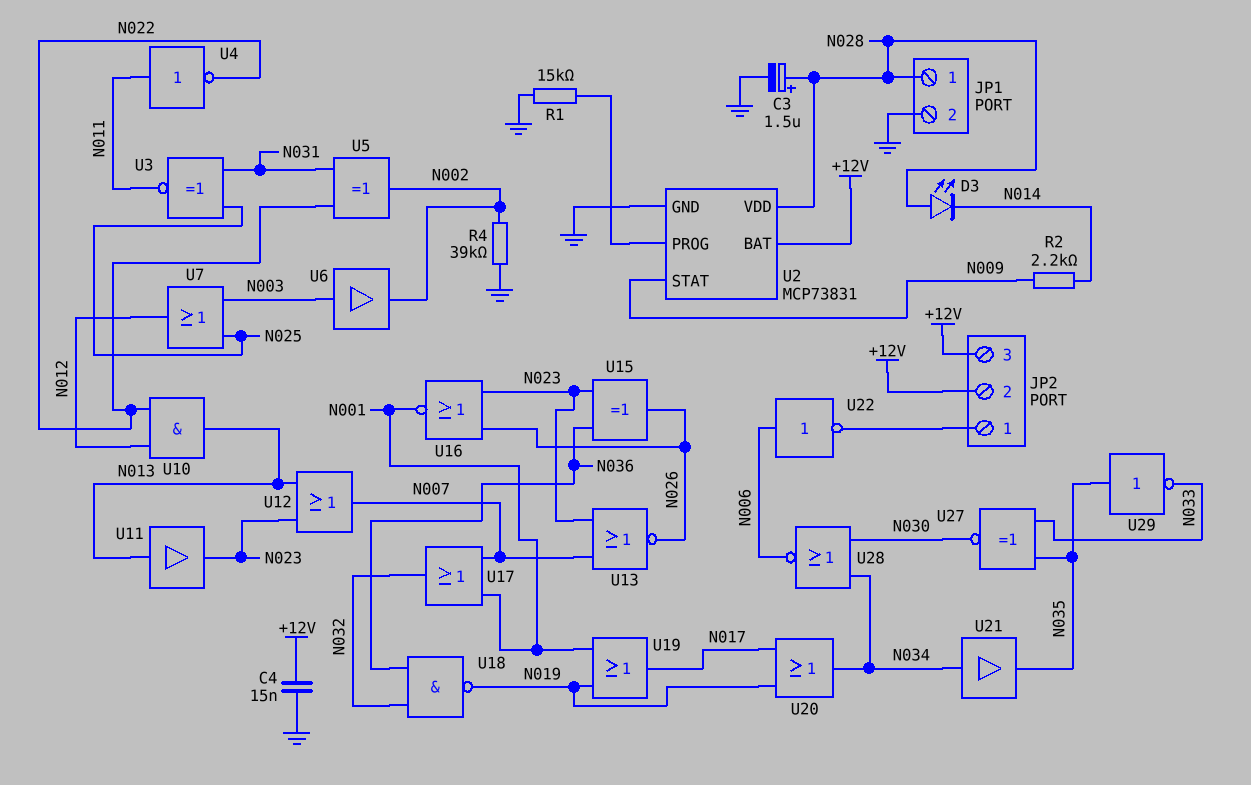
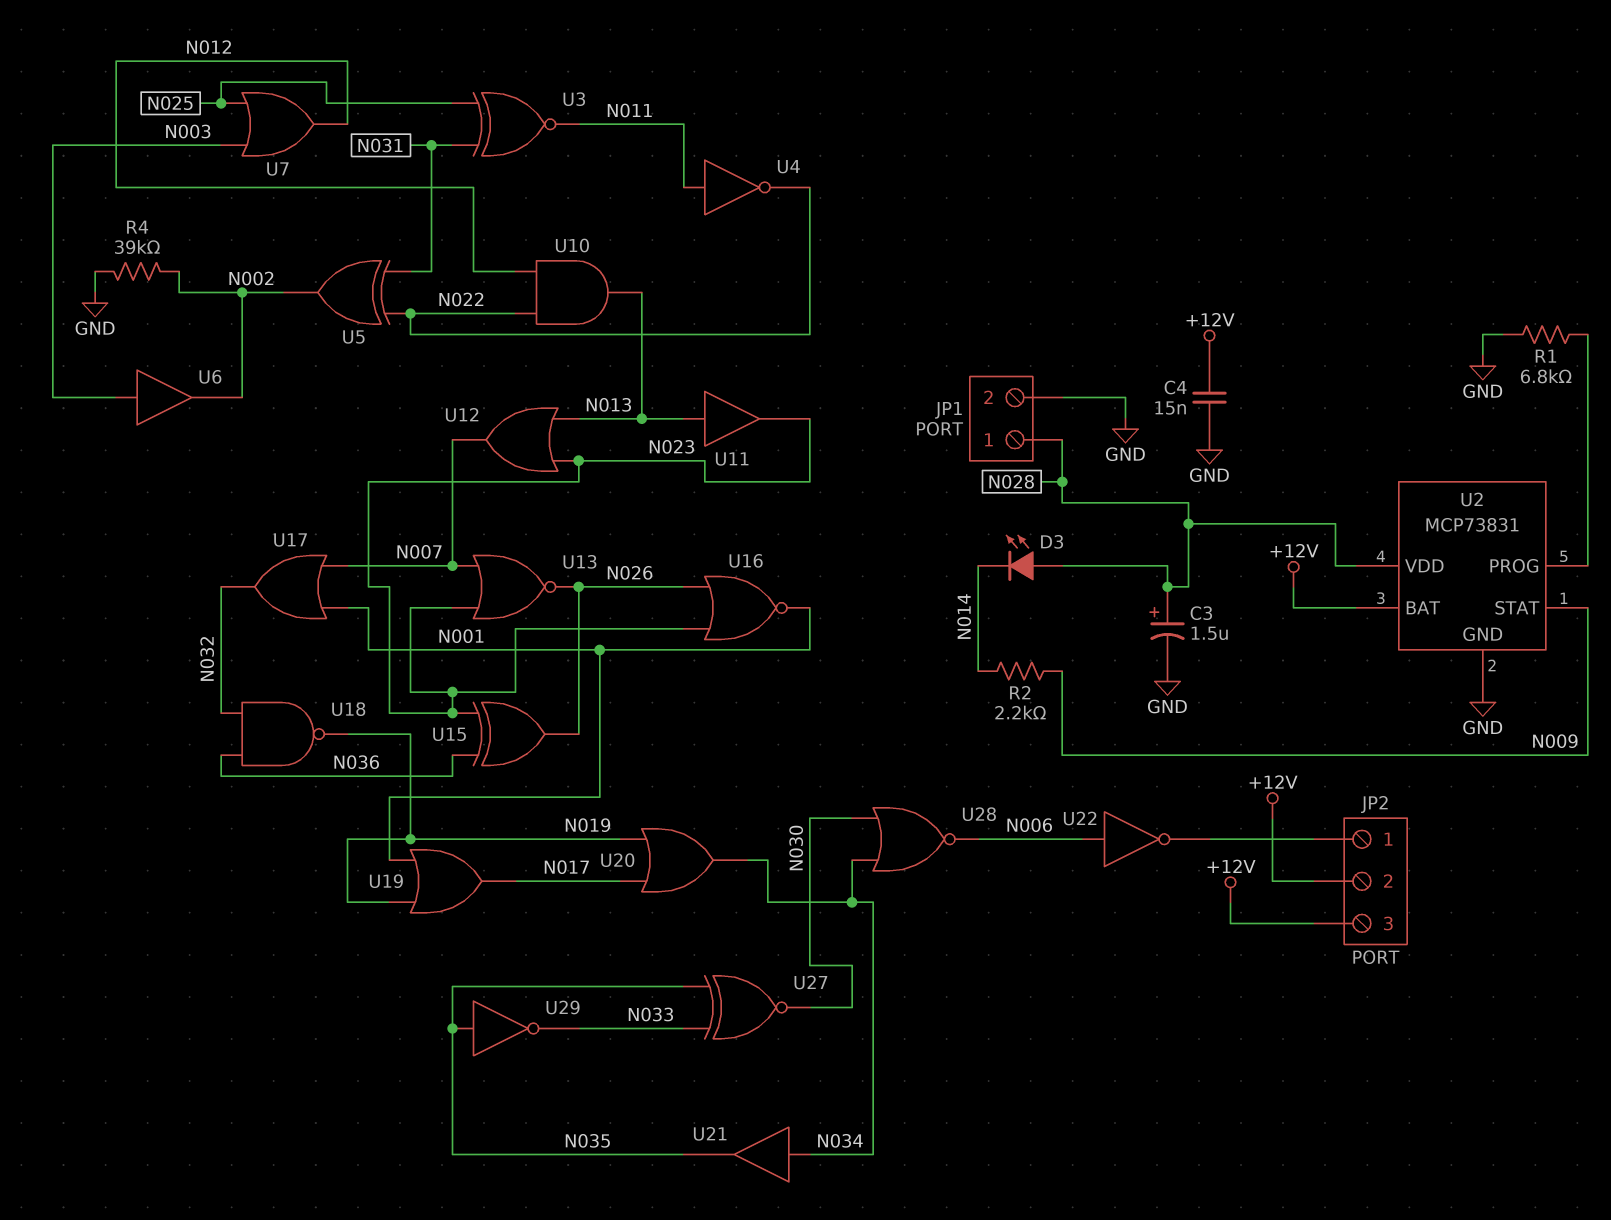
R1: 15k (GND, U2/PROG) -> 6.8k (GND, U2/PROG)

